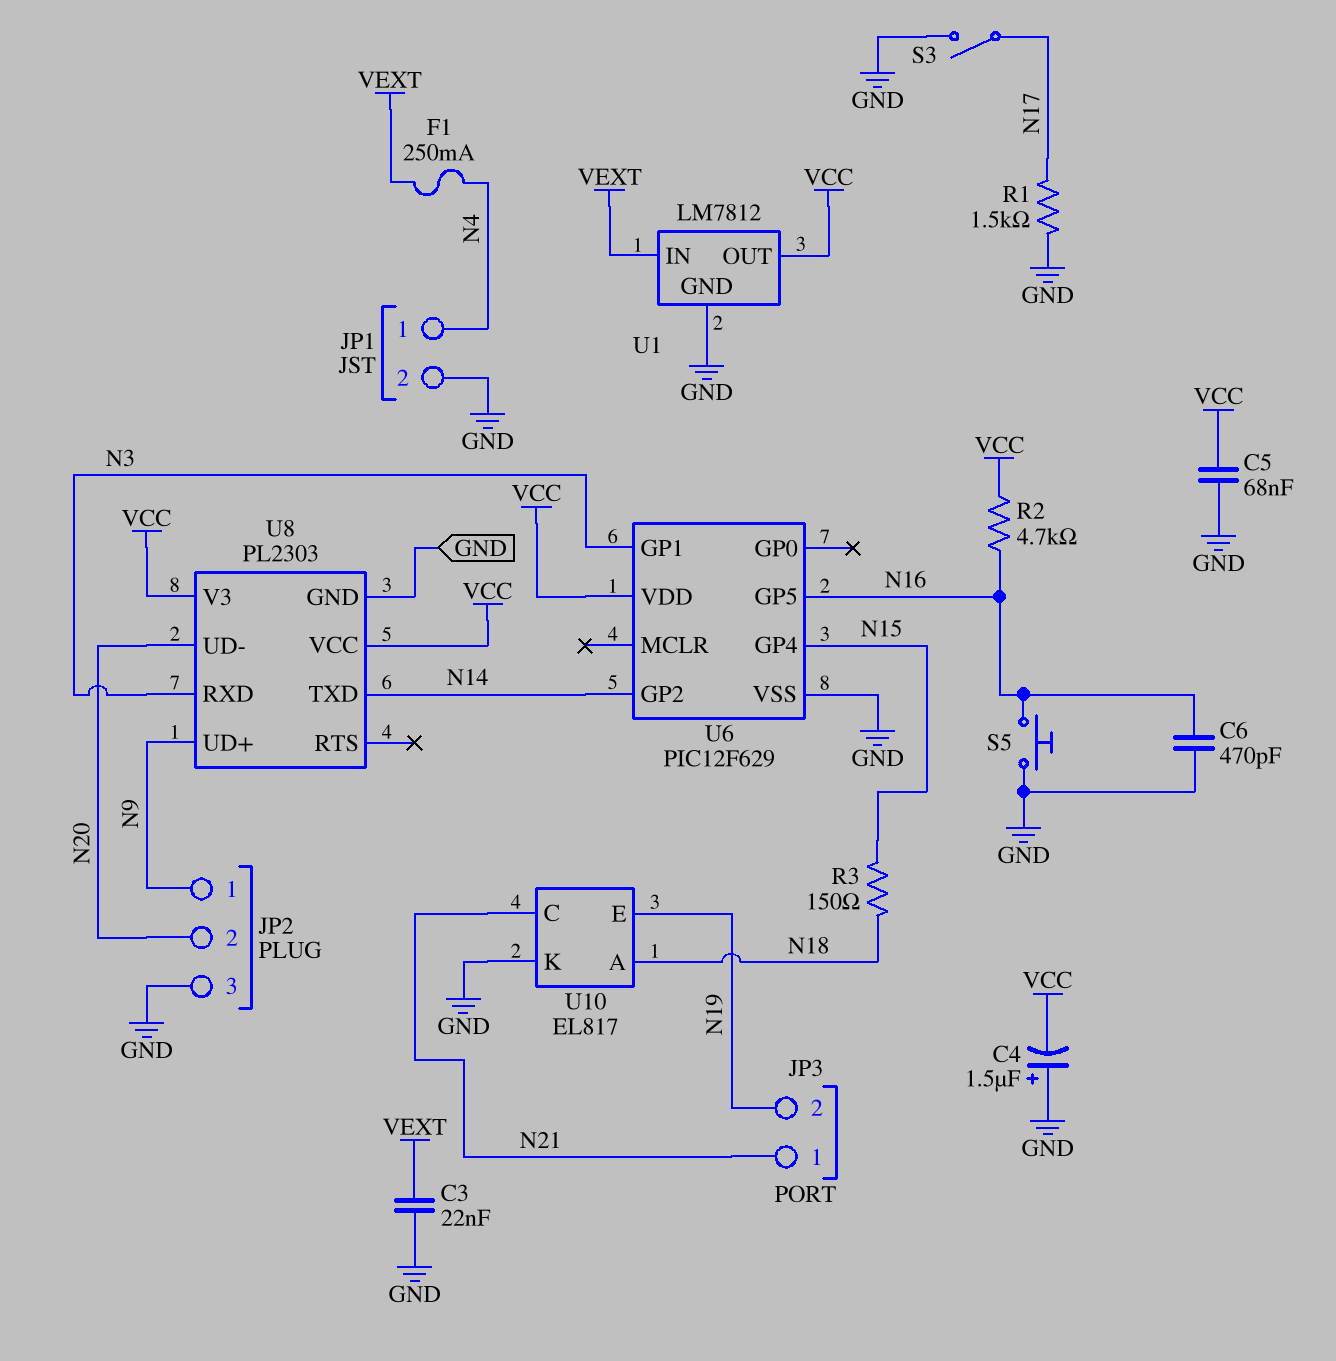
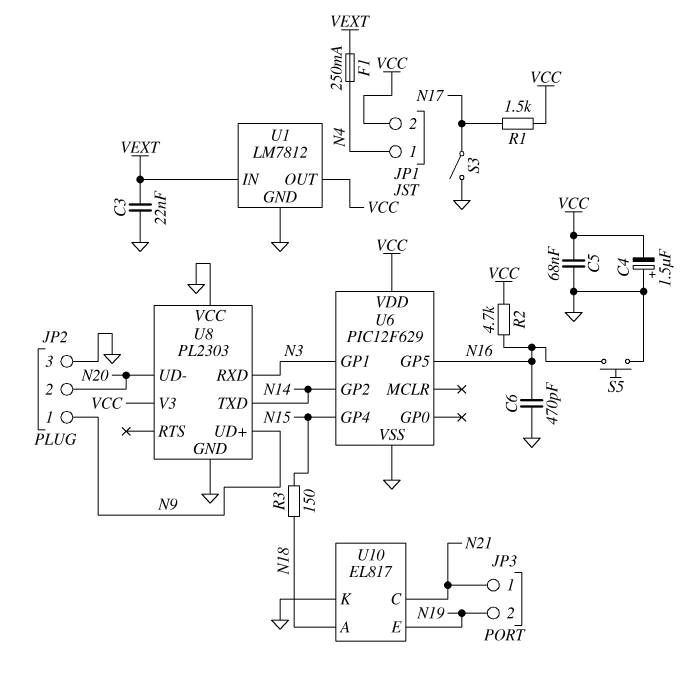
JP1 pin 2: GND -> VCC
R1: 1.5k (GND, N17) -> 1.5k (N17, VCC)
U8 pin VCC: VCC -> GND

